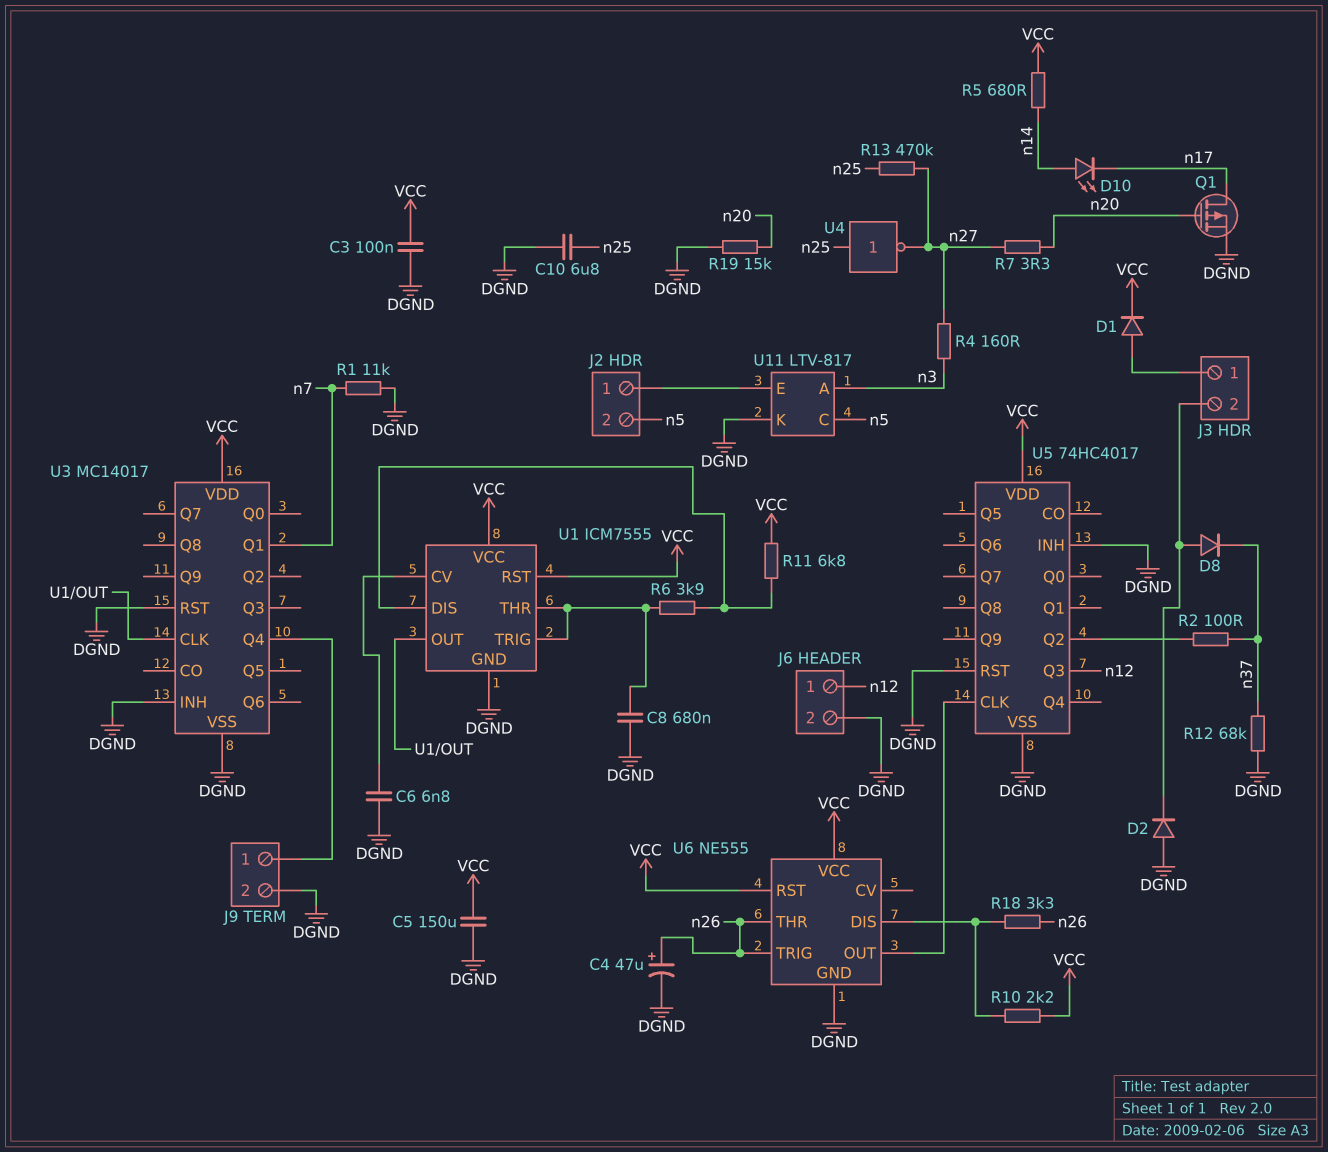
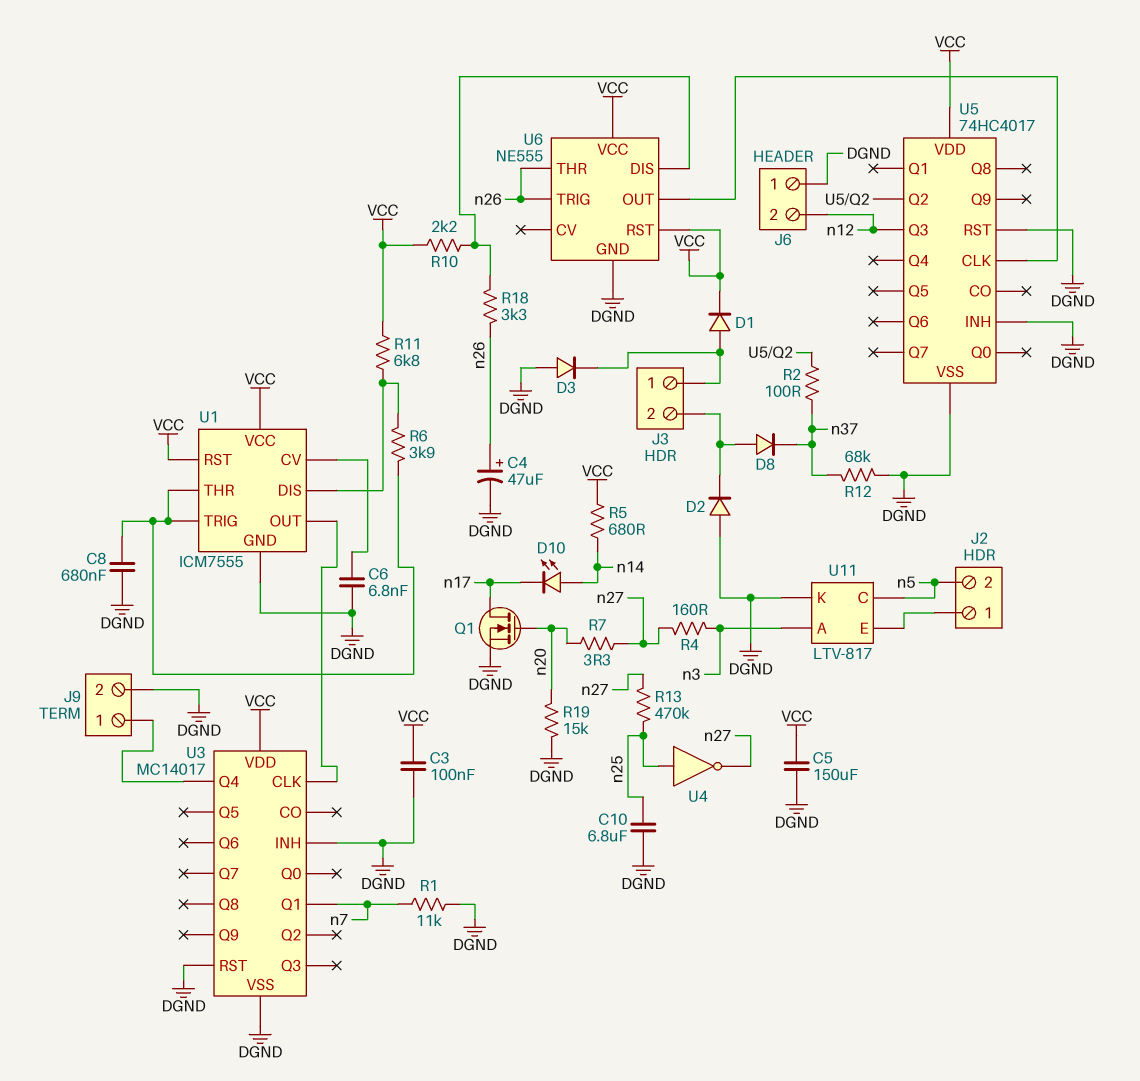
D3: none -> diode (A DGND, K J3/1)
J6 pin 1: n12 -> DGND
J6 pin 2: DGND -> n12
Q1: PMOS (G n20, D n17, S DGND) -> NMOS (G n20, D n17, S DGND)

